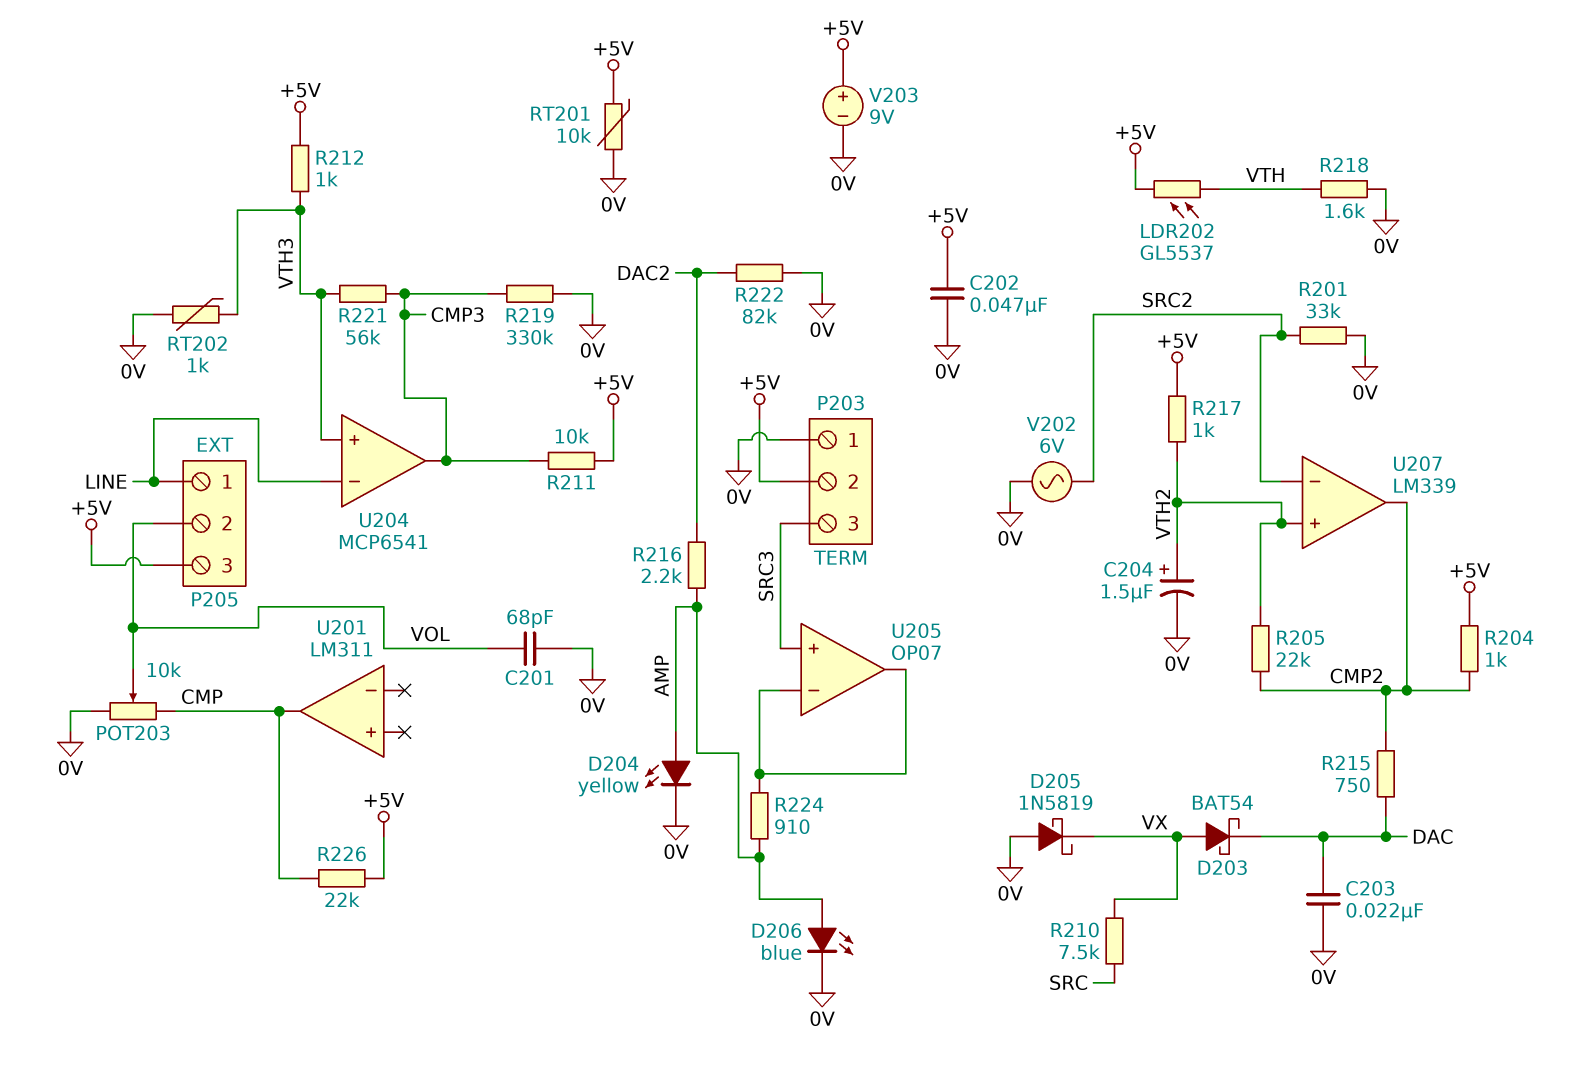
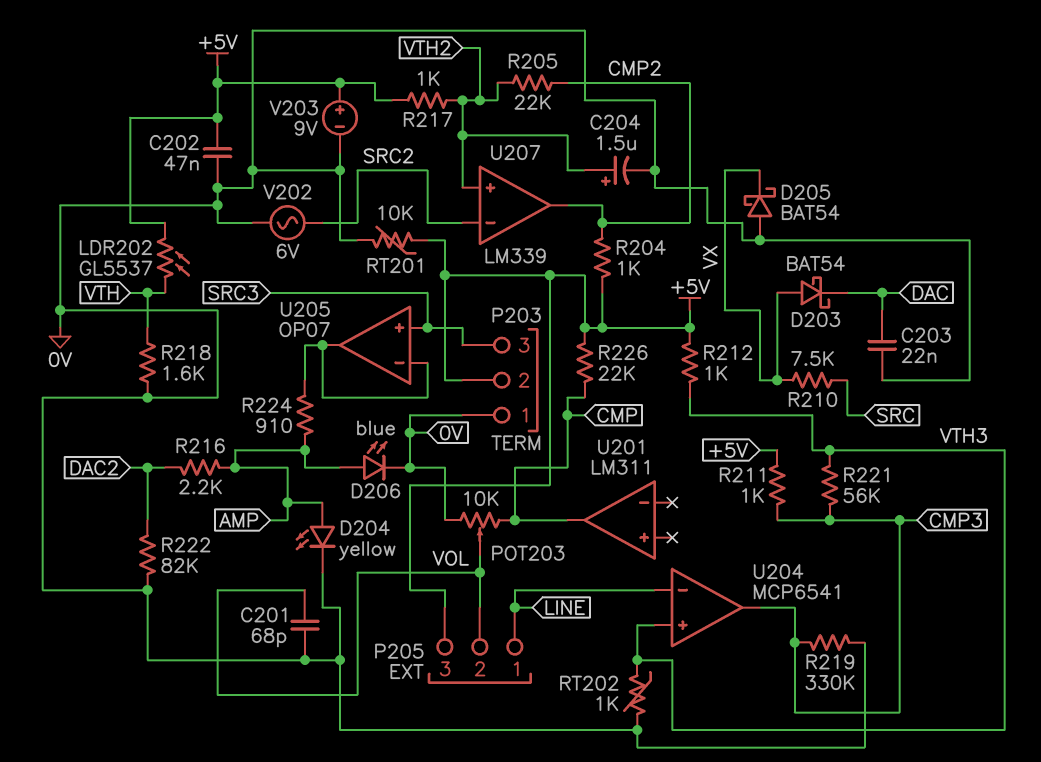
D205: schottky 1N5819 (A 0V, K VX) -> schottky BAT54 (A 0V, K VX)
R201: 33k (0V, SRC2) -> none
R211: 10k (+5V, CMP3) -> 1k (+5V, CMP3)
R215: 750 (CMP2, DAC) -> none

